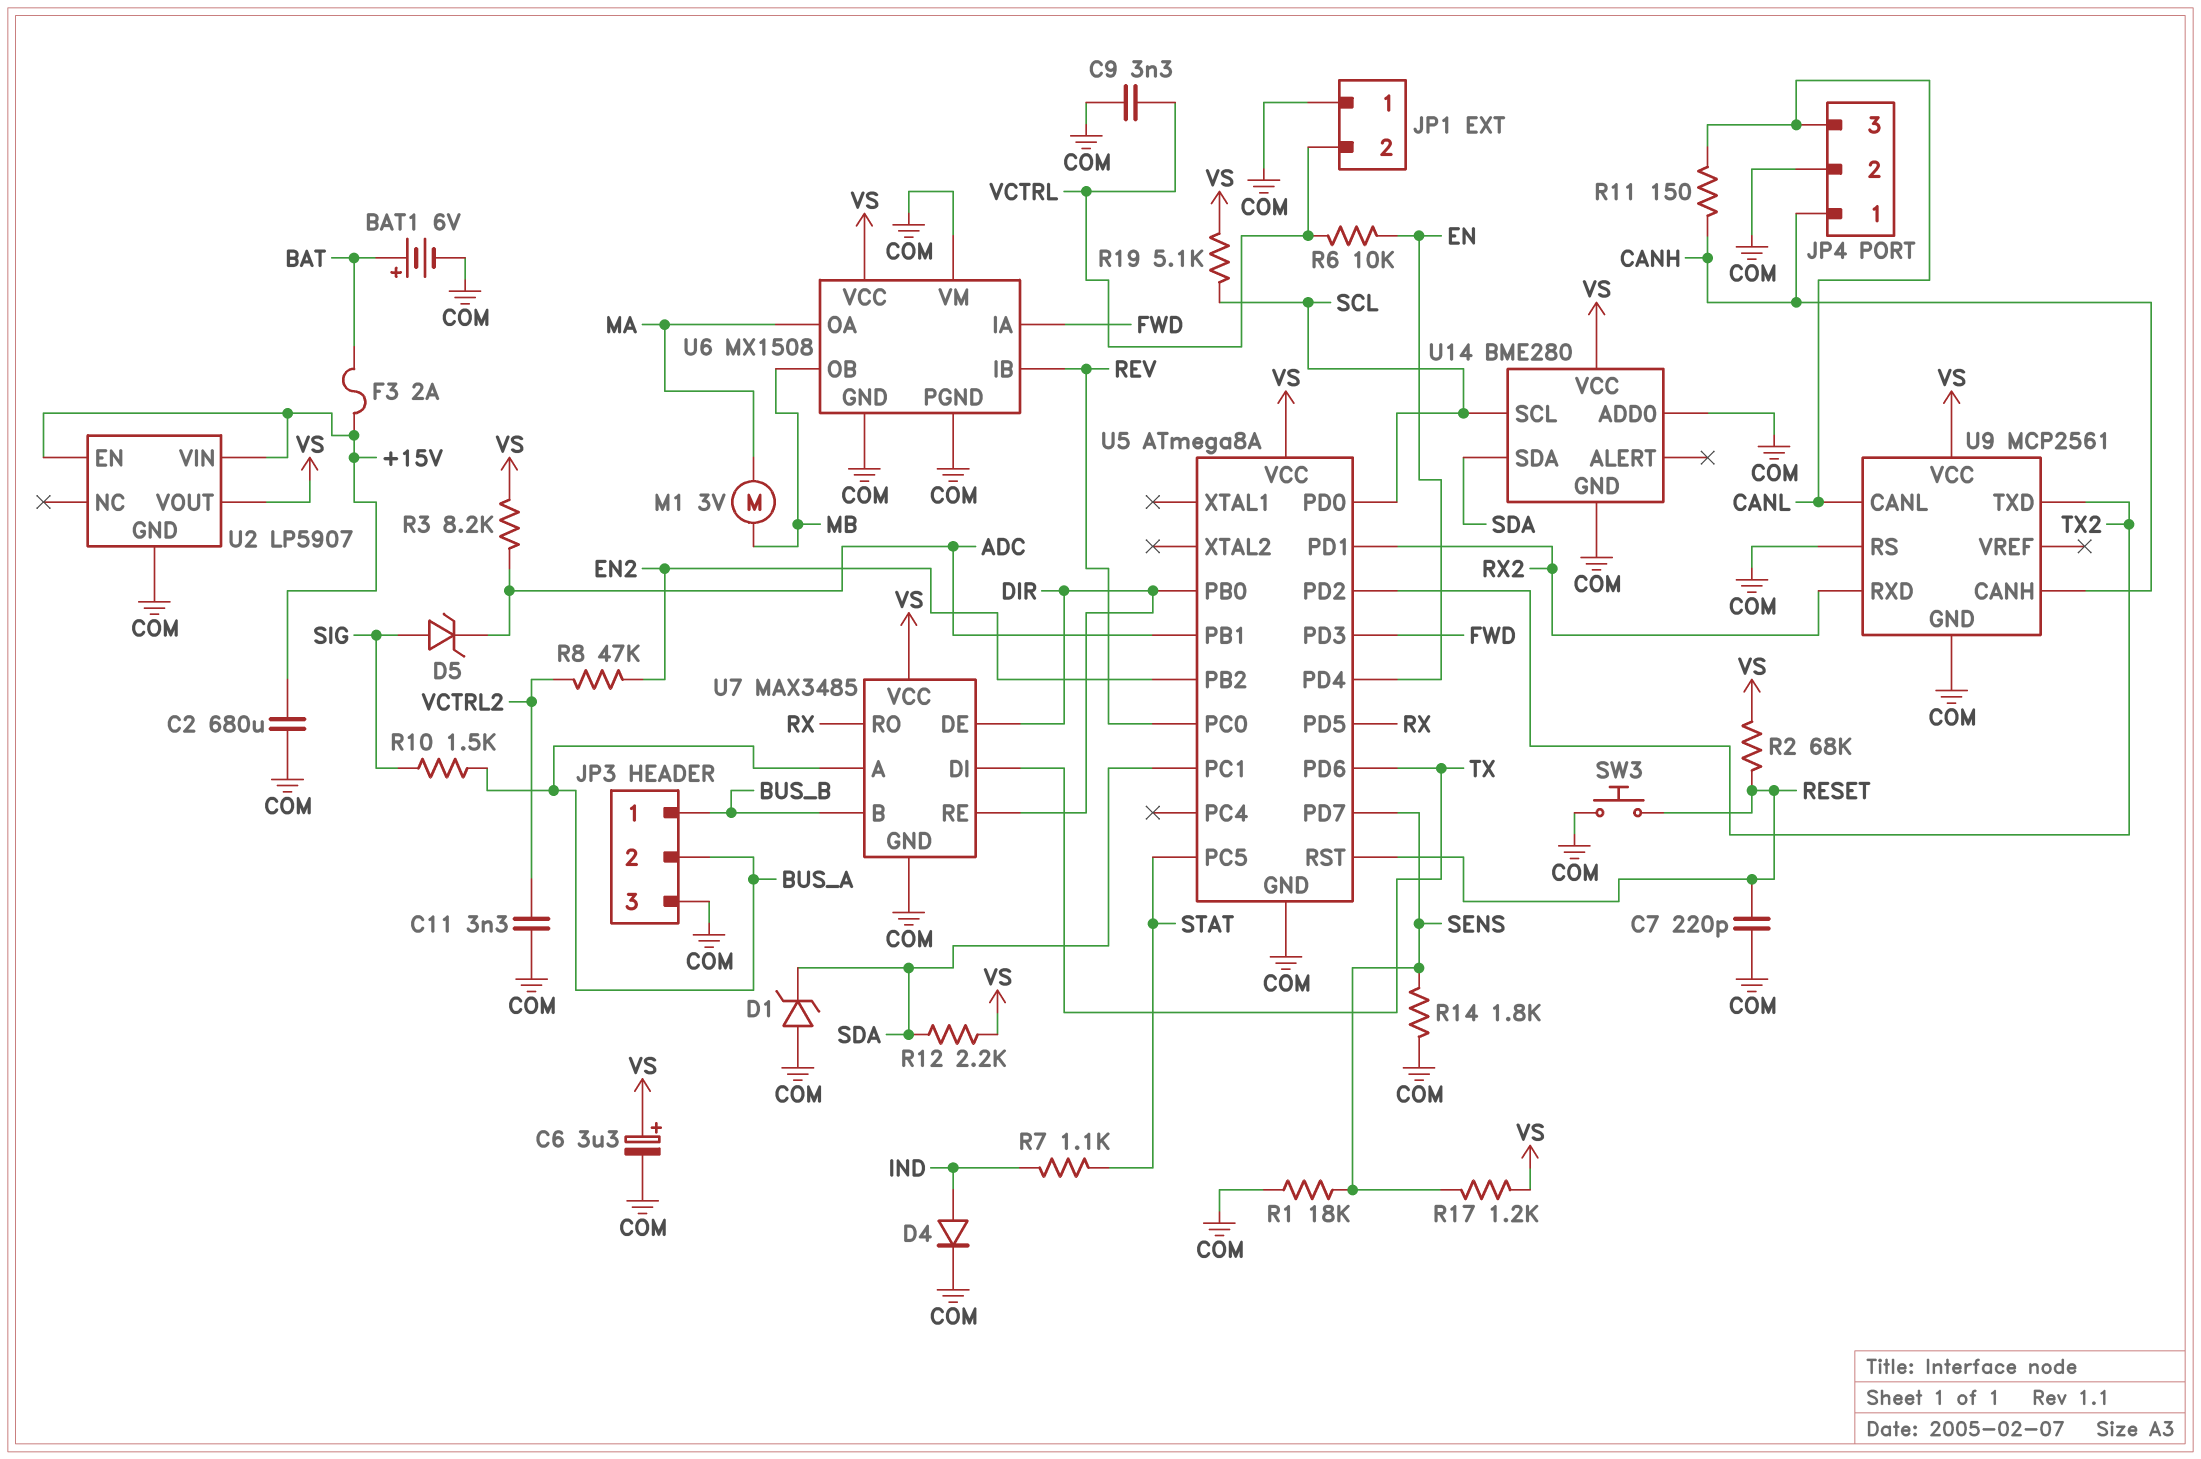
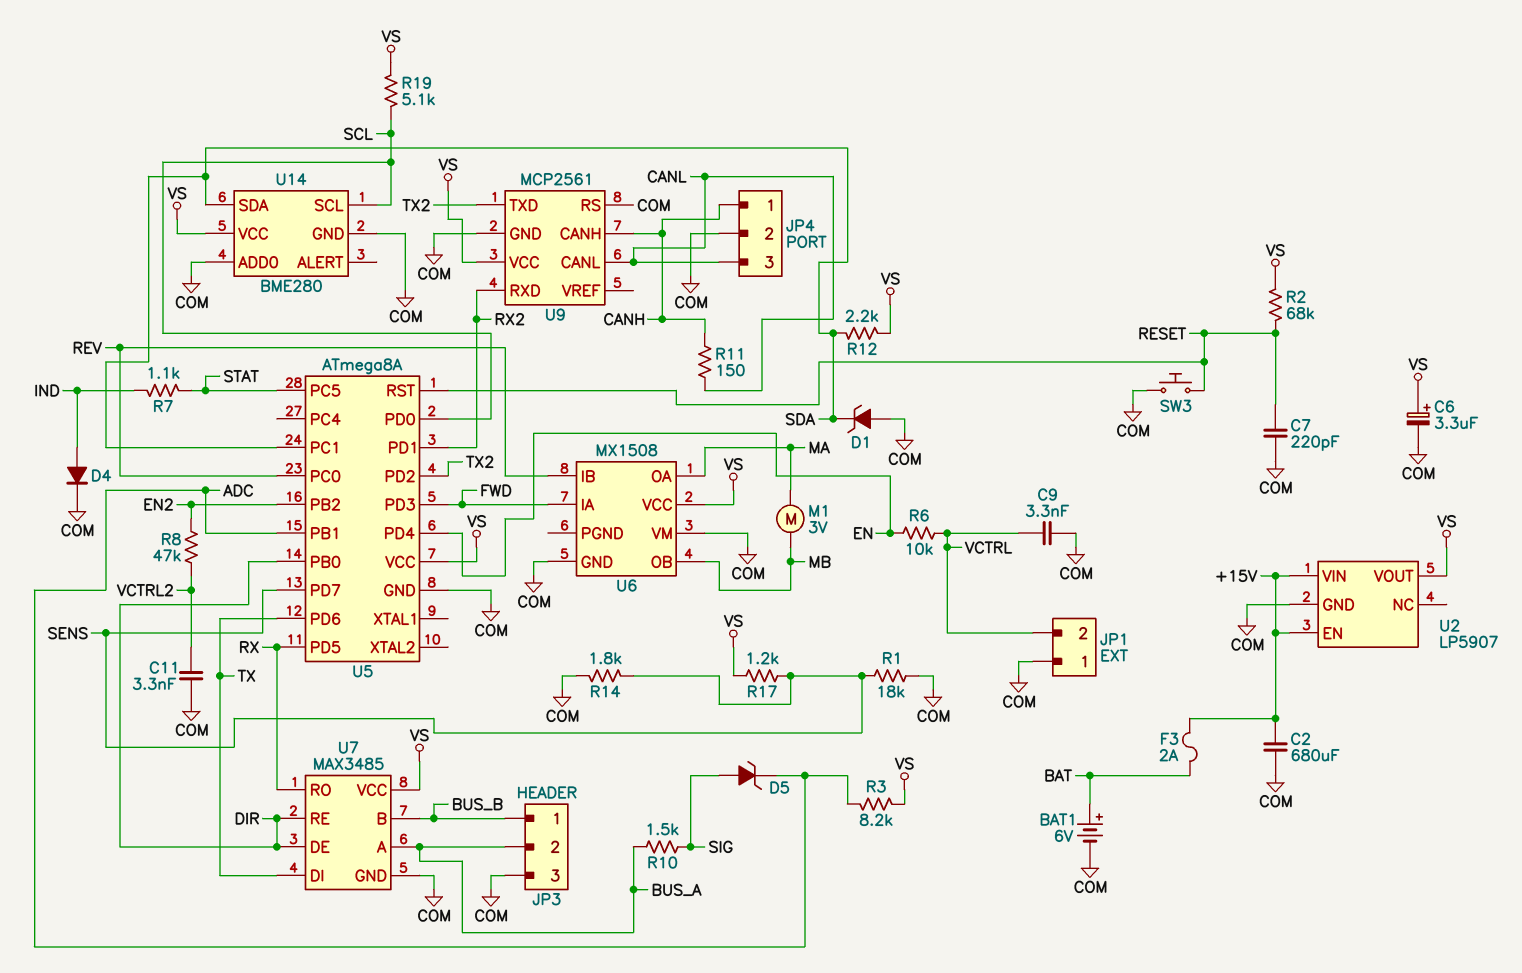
U6 pin PGND: COM -> none

